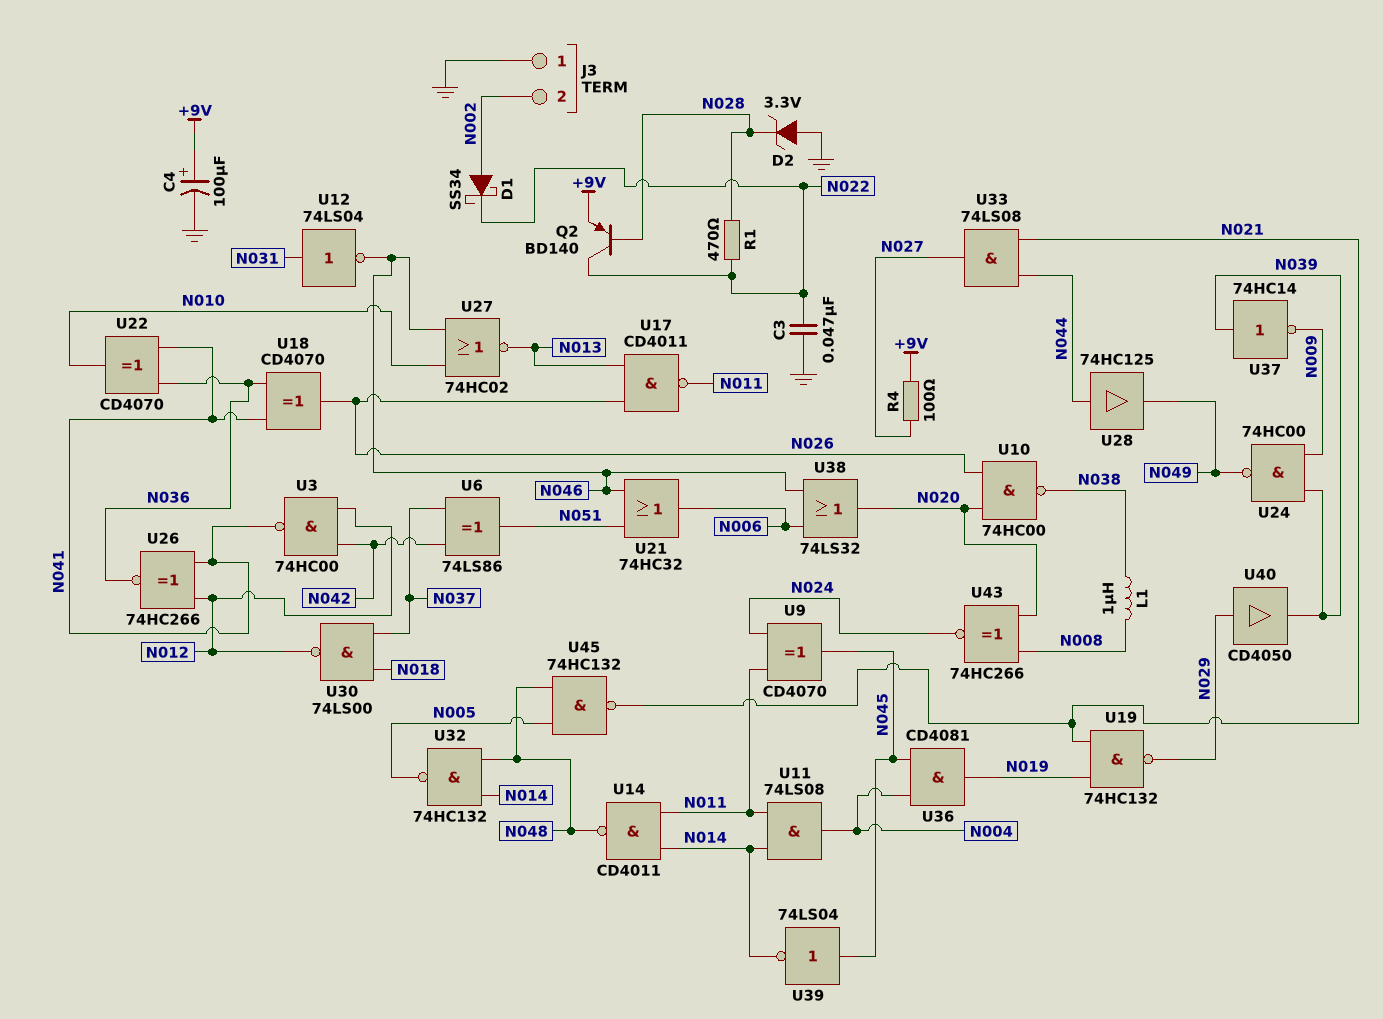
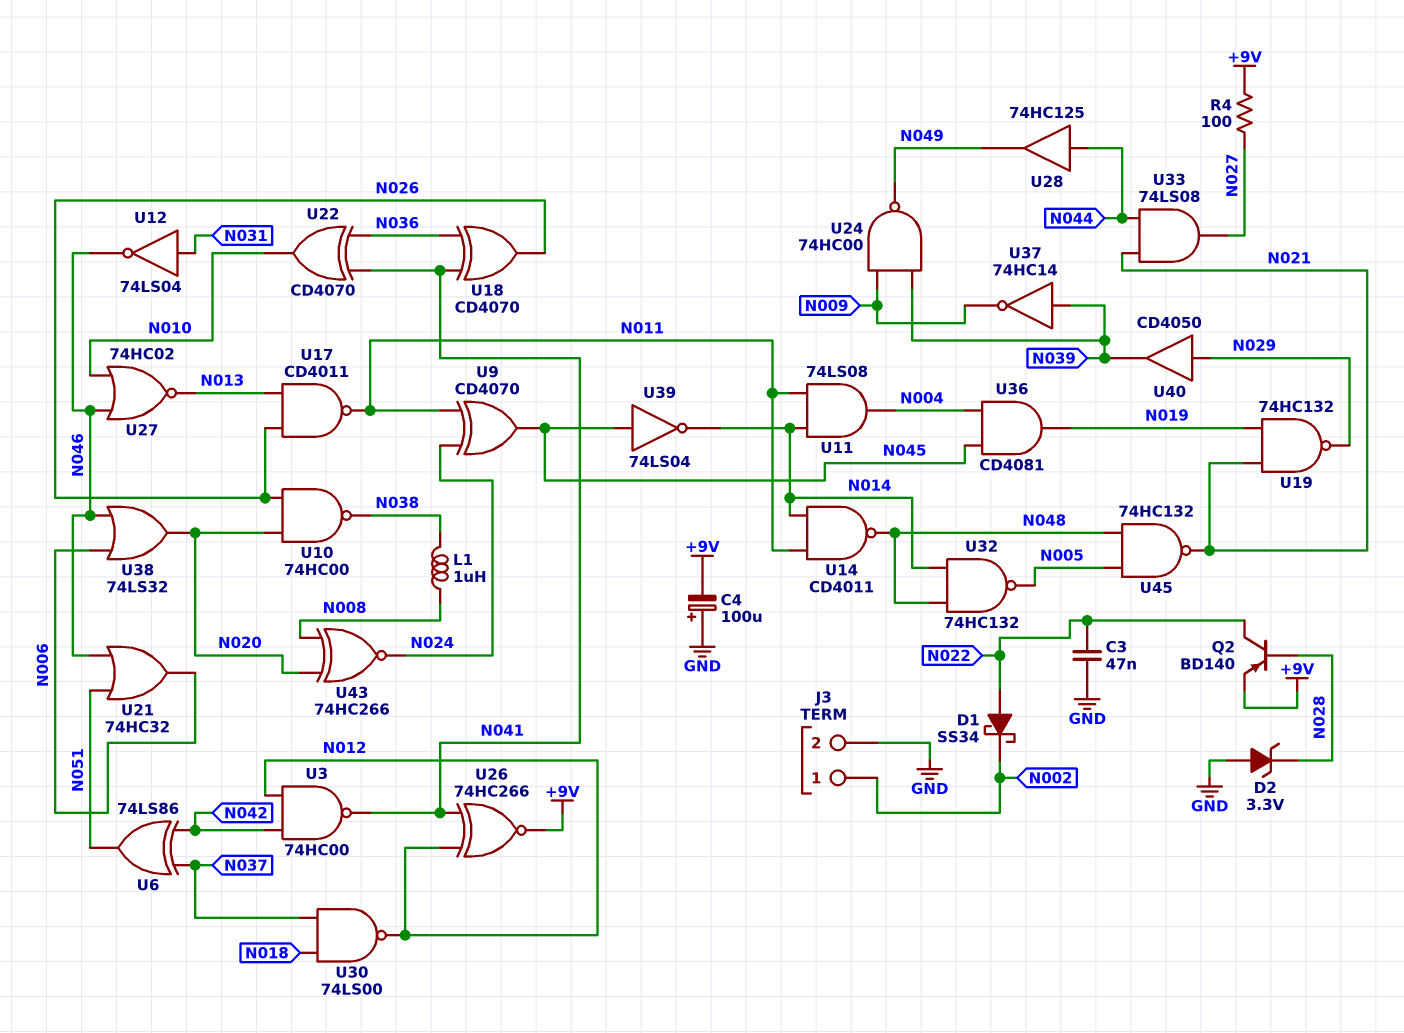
C4: 100uF (plus +9V, minus GND) -> 100uF (plus GND, minus +9V)
D1: schottky SS34 (A N002, K N022) -> schottky SS34 (A N022, K N002)
J3 pin 1: GND -> N002
J3 pin 2: N002 -> GND
R1: 470 (N022, N028) -> none
U26: XNOR 74HC266 (in N012, in N041, out N036) -> XNOR 74HC266 (in N012, in N041, out +9V)

